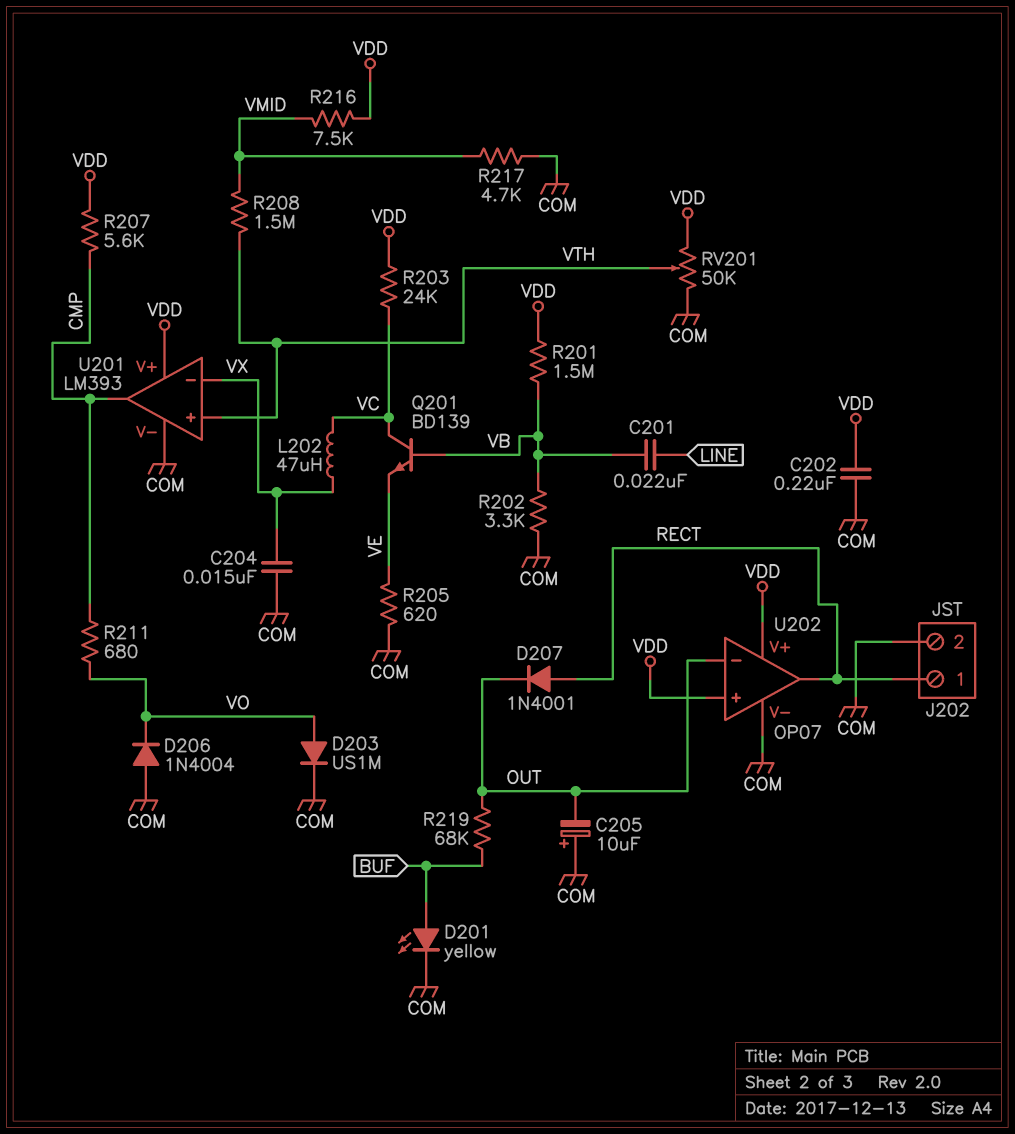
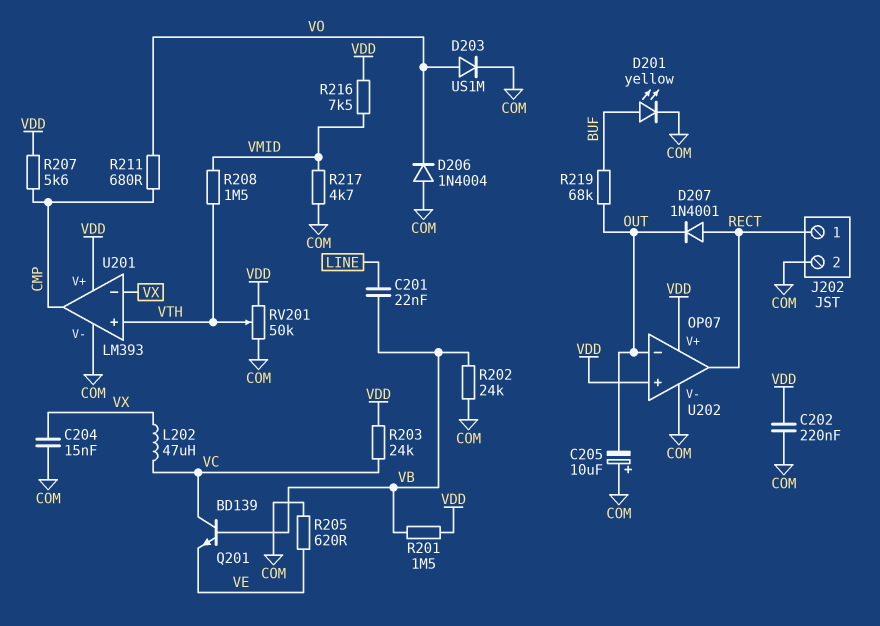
R202: 3.3k (COM, VB) -> 24k (COM, VB)

